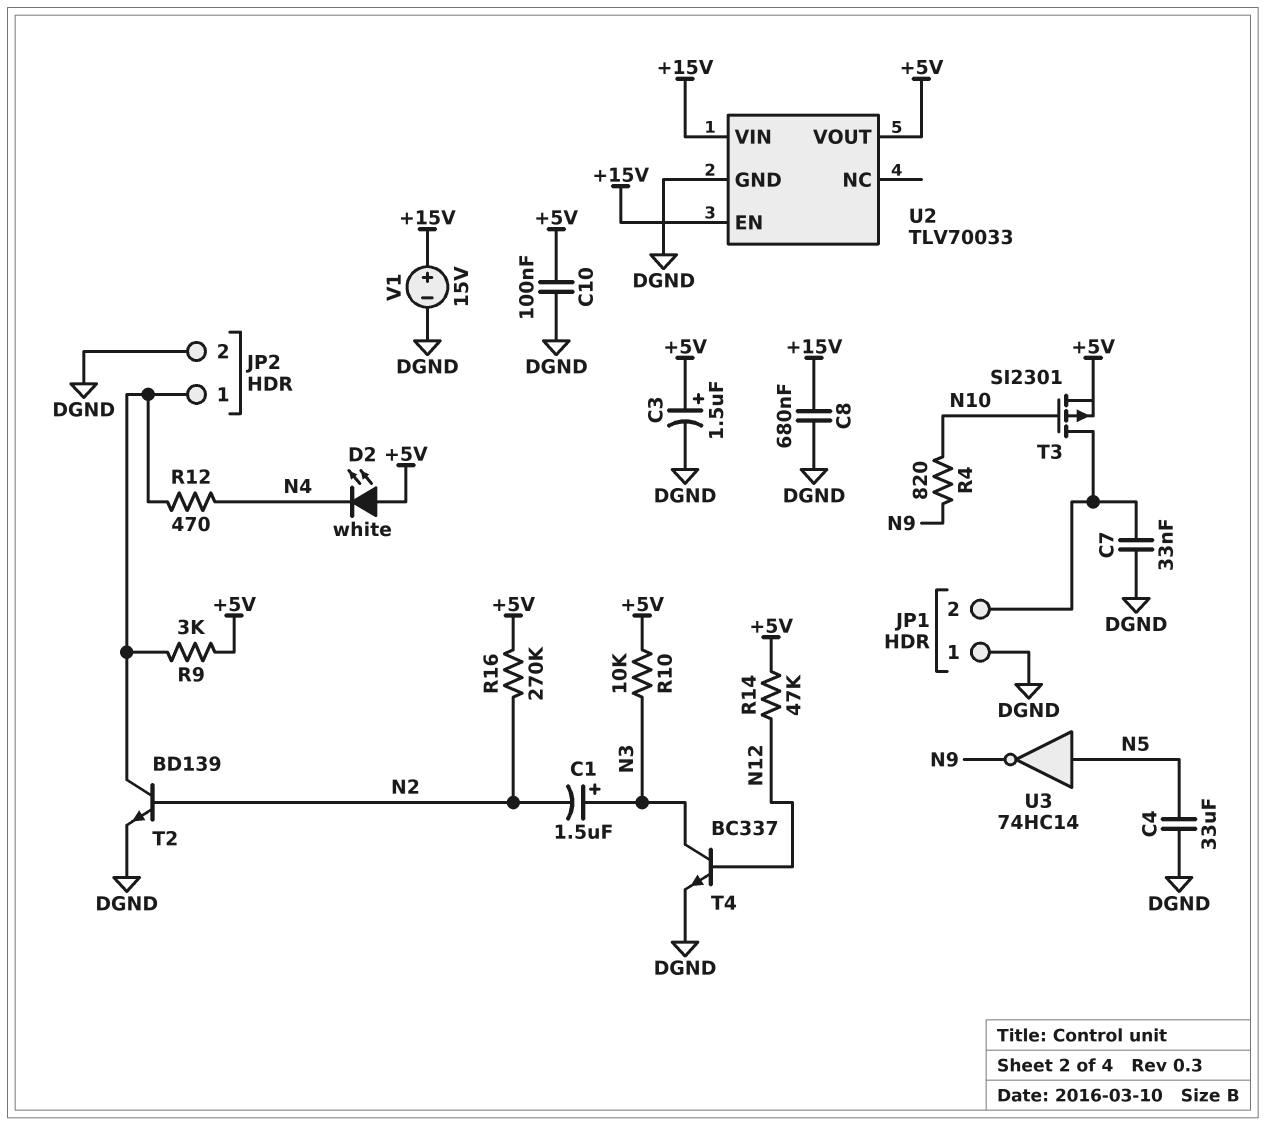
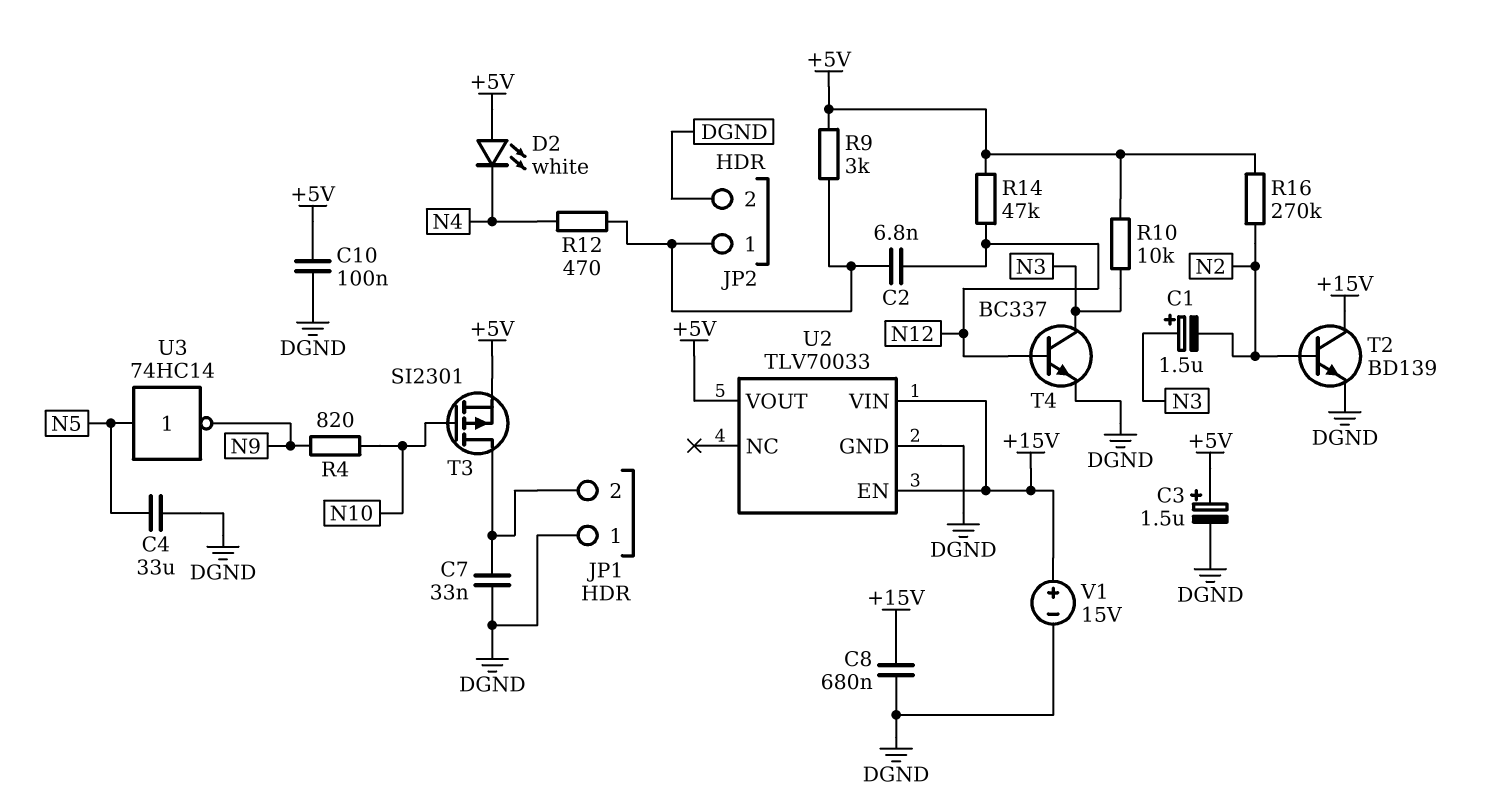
C2: none -> 6.8nF (JP2/1, N12)
T2: NPN BD139 (B N2, C JP2/1, E DGND) -> NPN BD139 (B N2, C +15V, E DGND)

